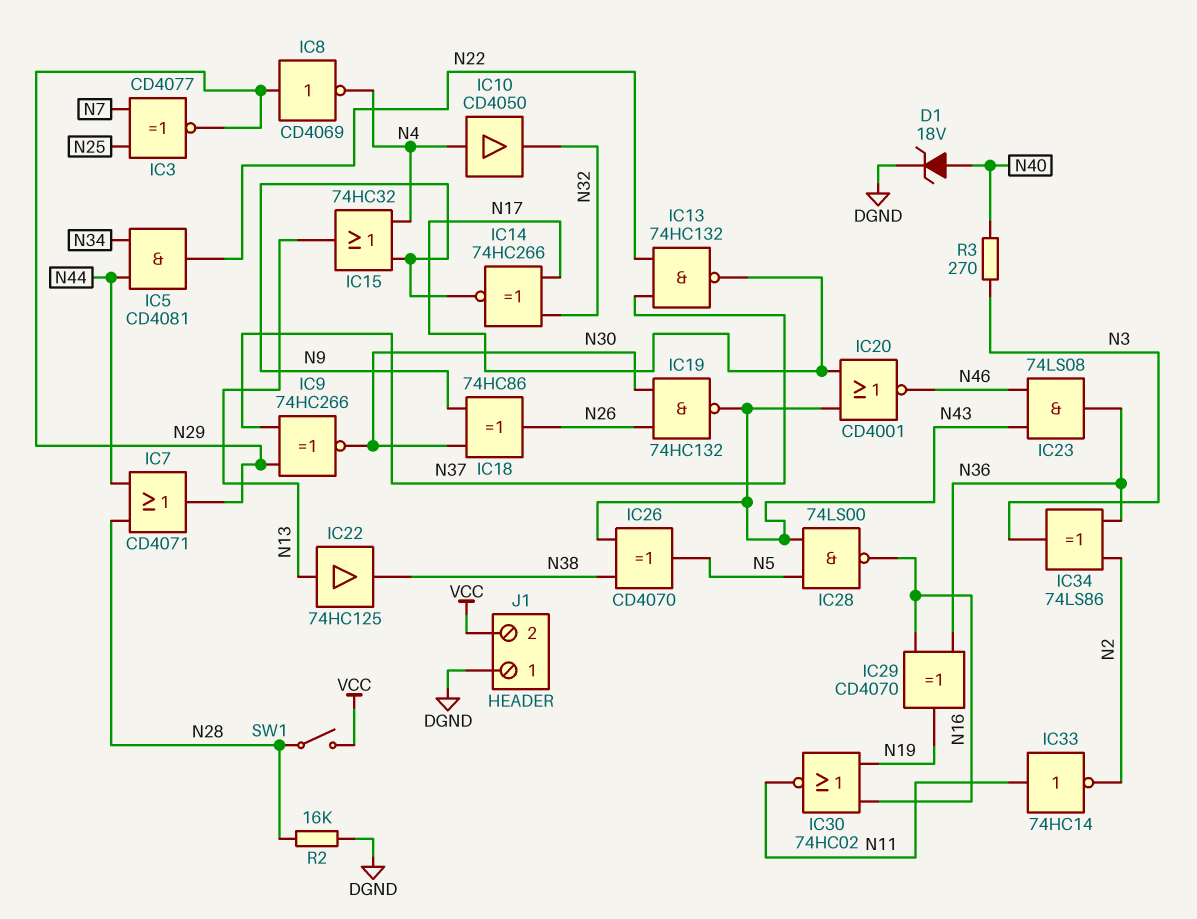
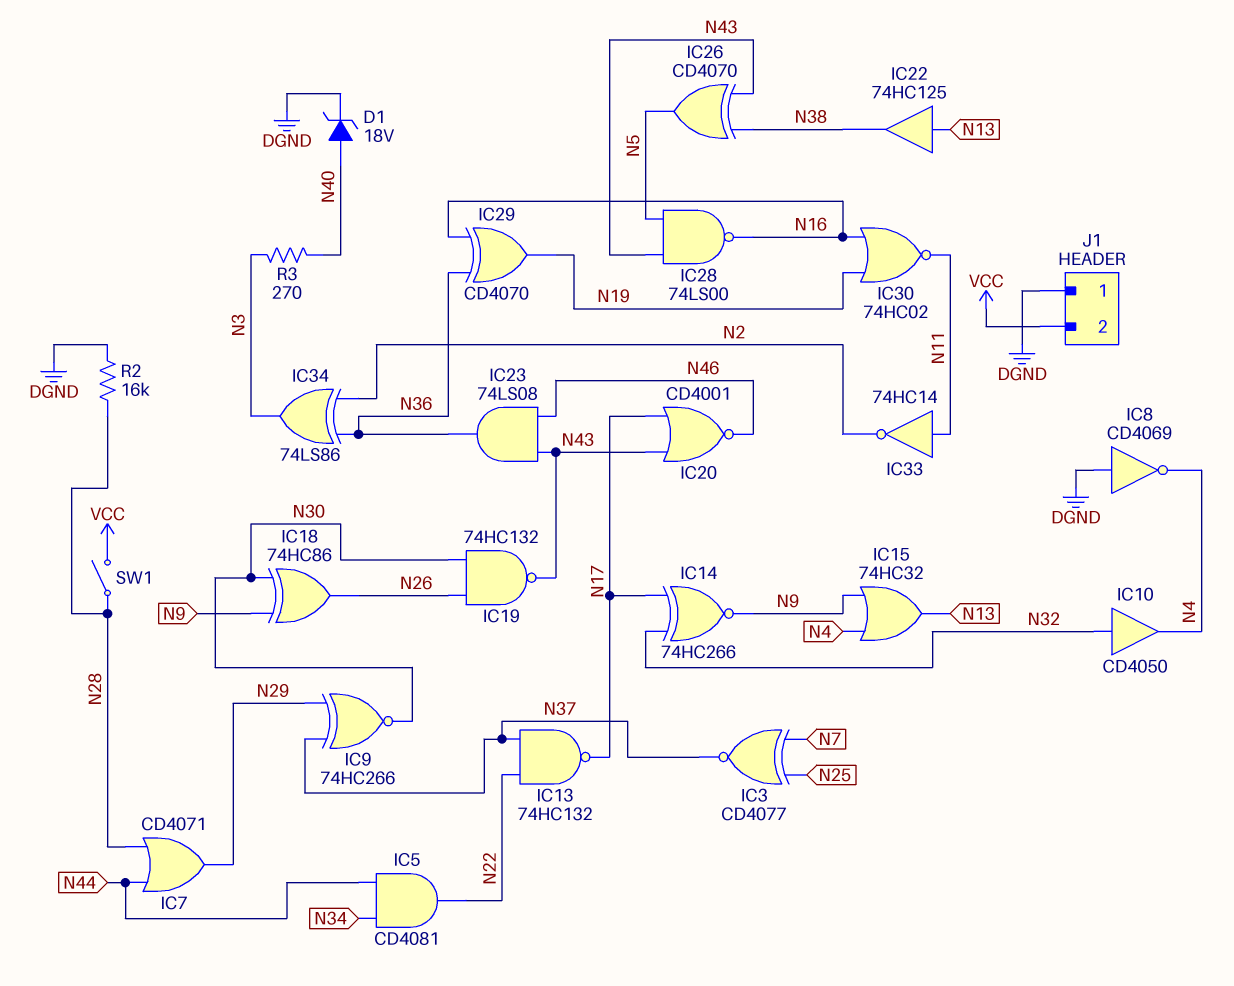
IC3: XNOR CD4077 (in N7, in N25, out N29) -> XNOR CD4077 (in N7, in N25, out N37)
IC8: NOT CD4069 (in N29, out N4) -> NOT CD4069 (in DGND, out N4)
IC10: buffer CD4050 (in N4, out N32) -> buffer CD4050 (in N32, out N4)

